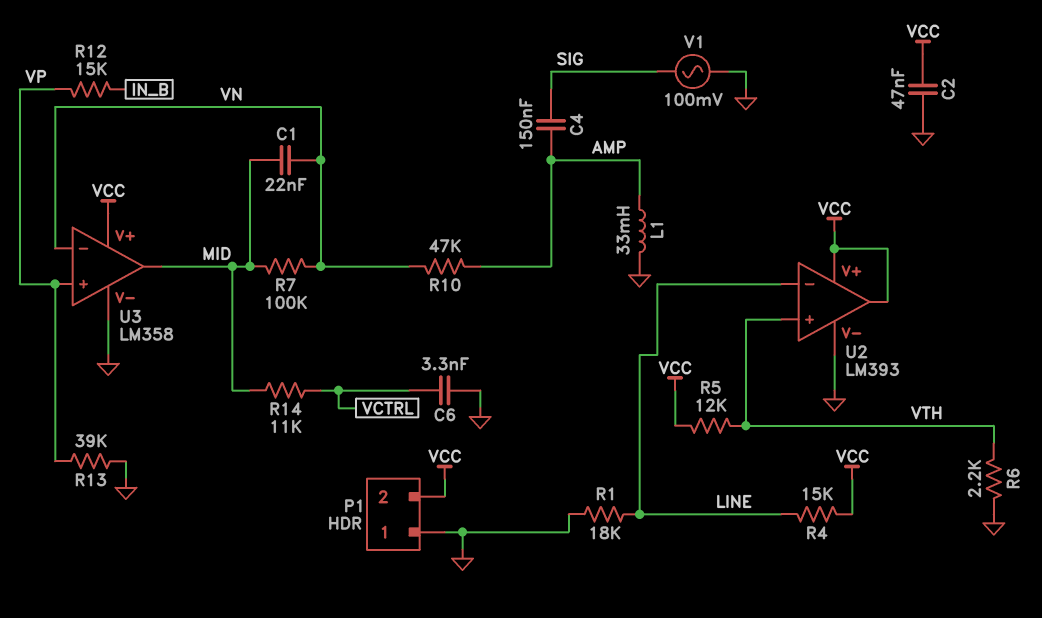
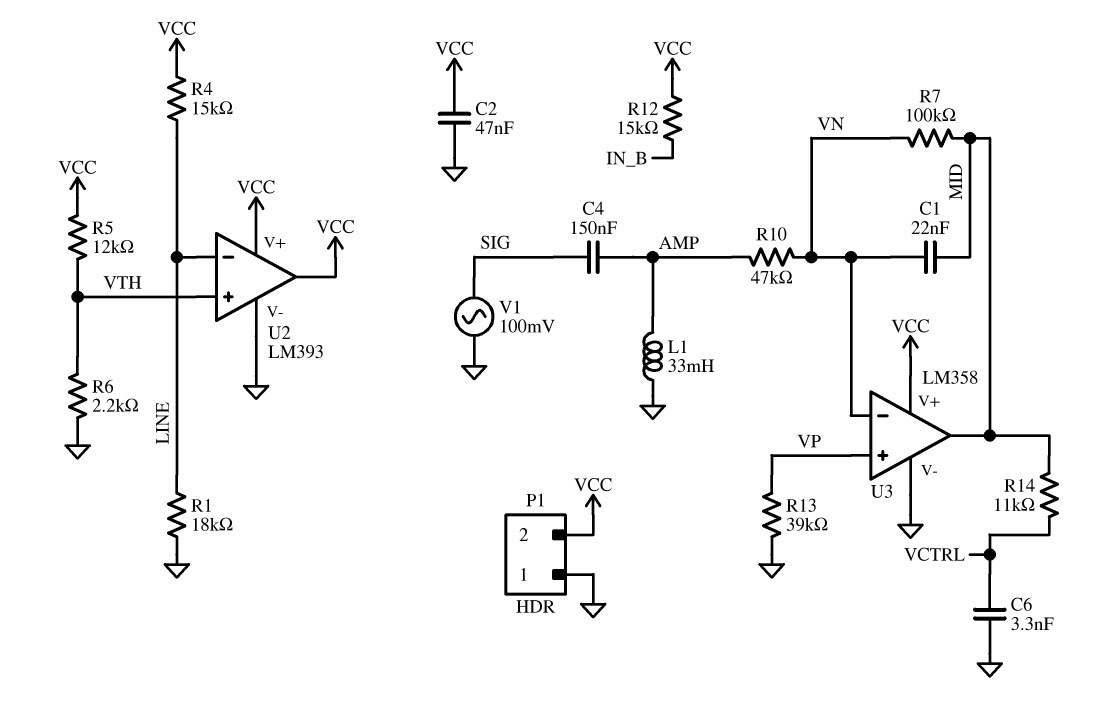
R12: 15k (IN_B, VP) -> 15k (IN_B, VCC)

